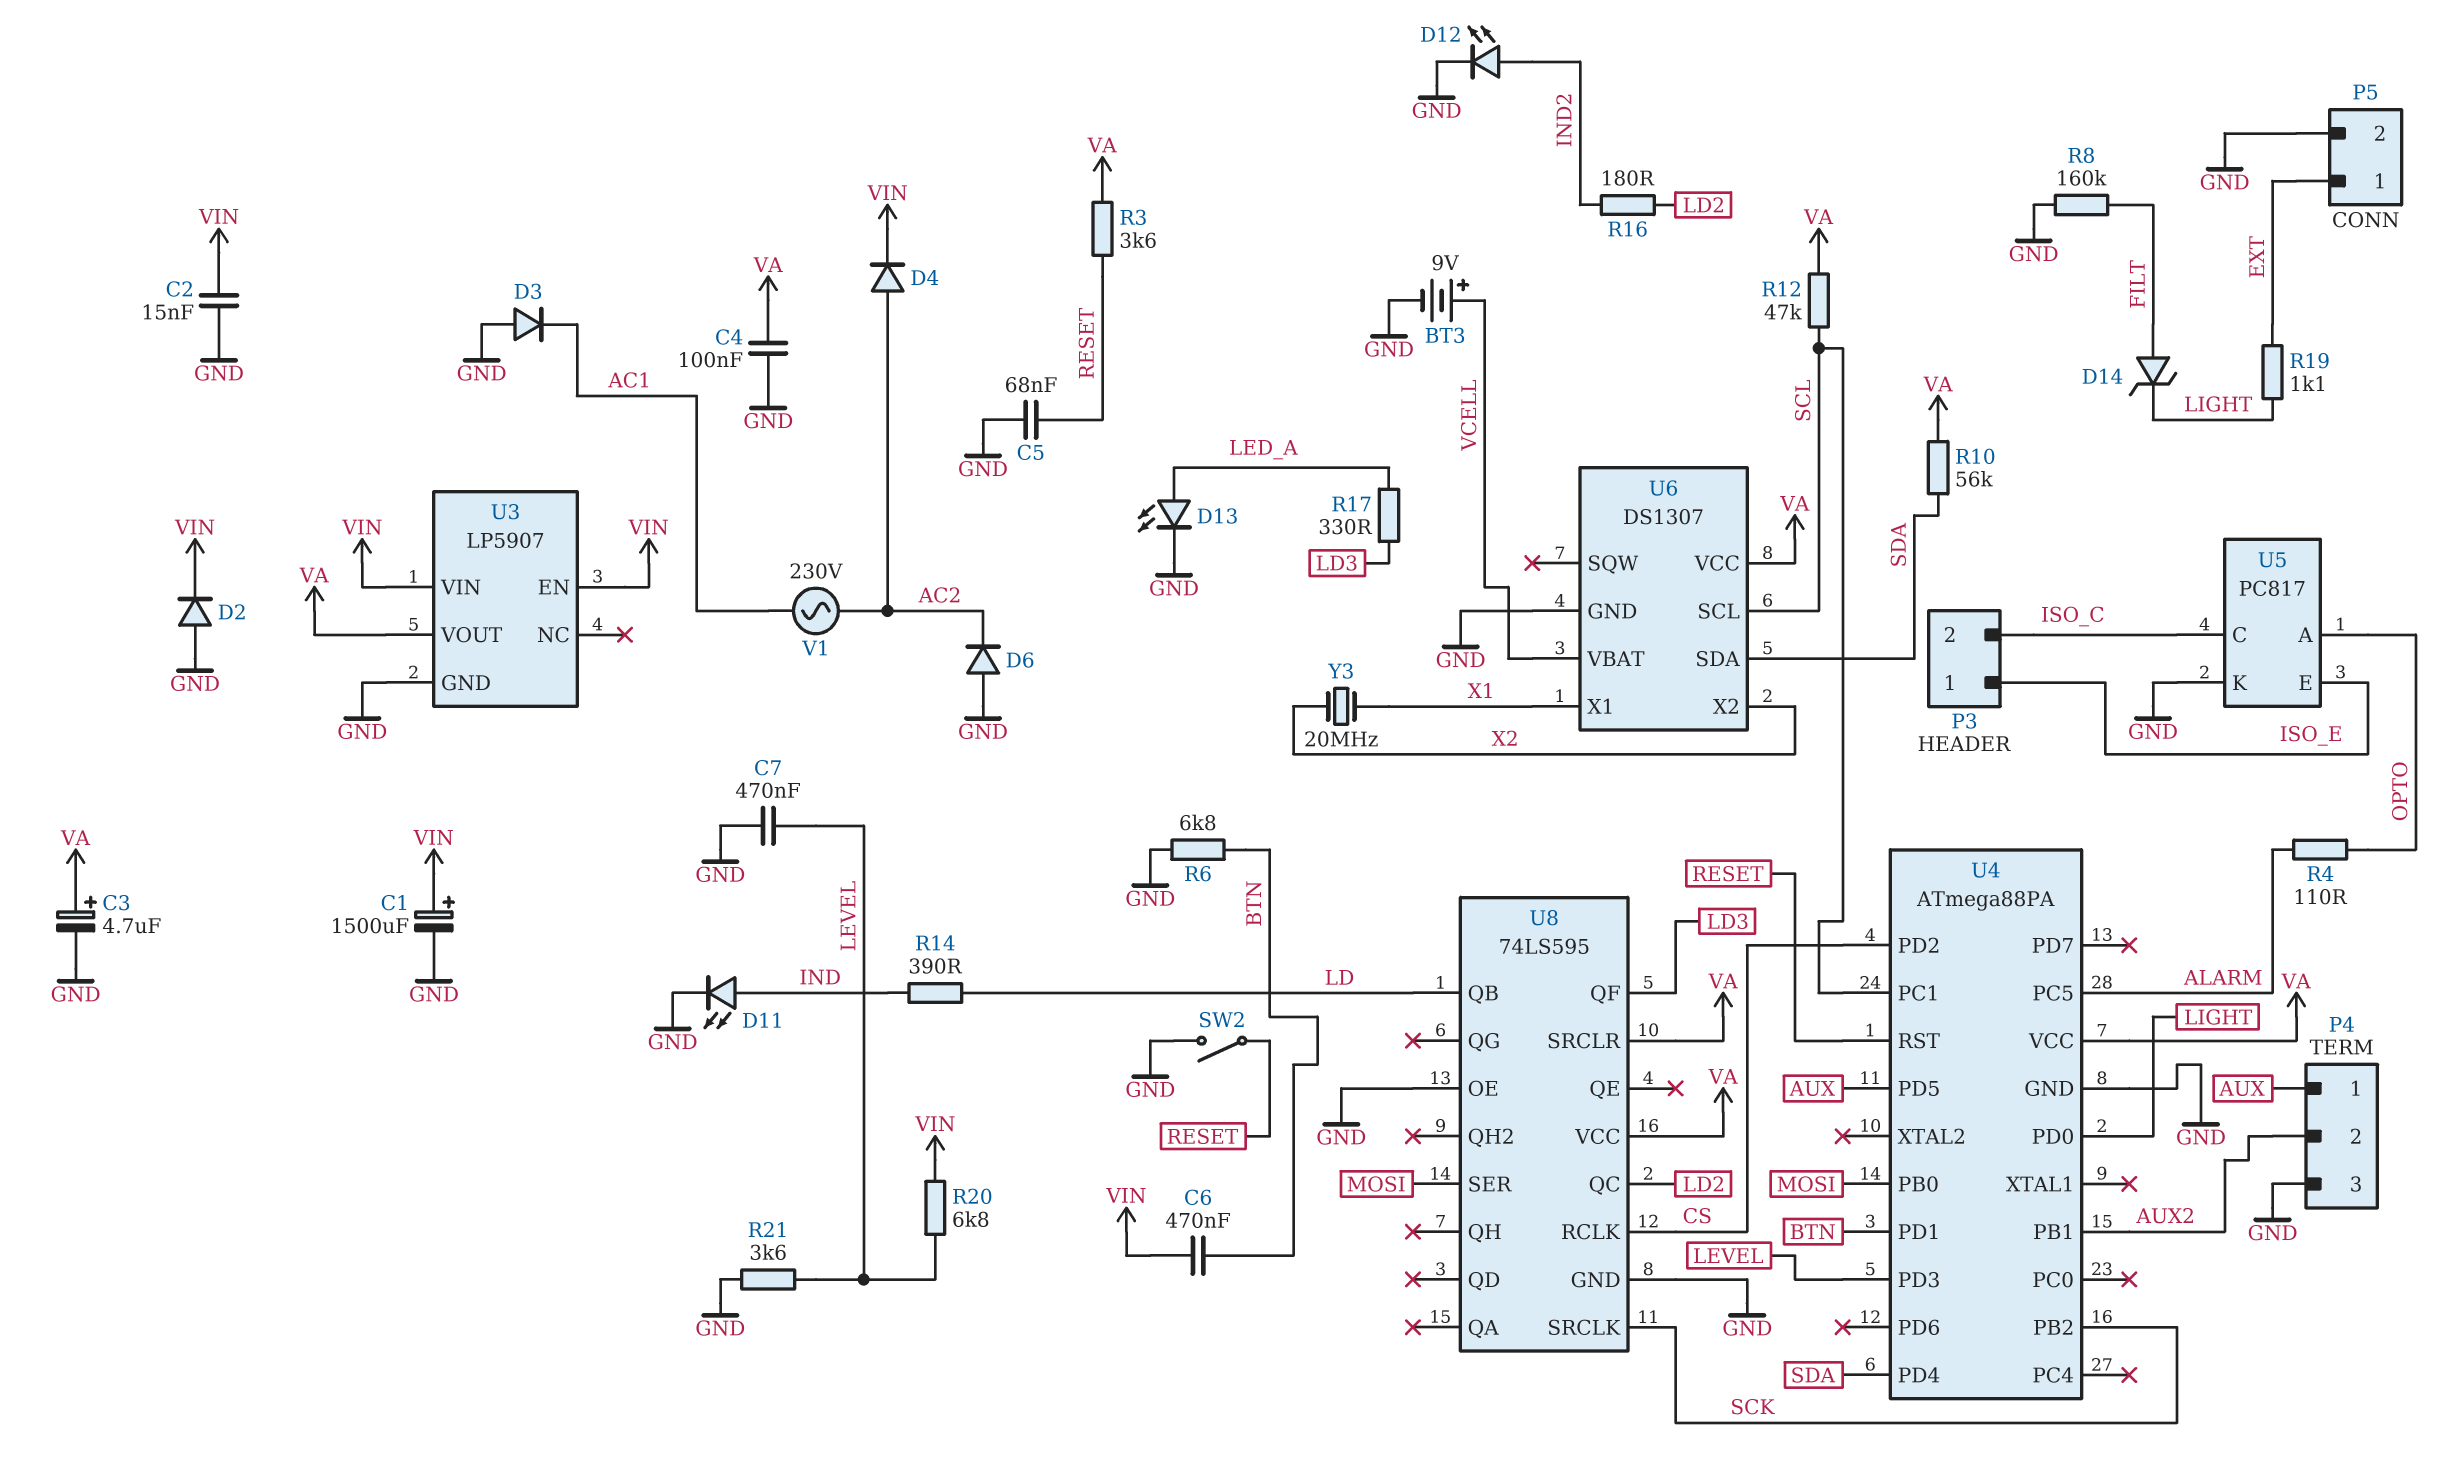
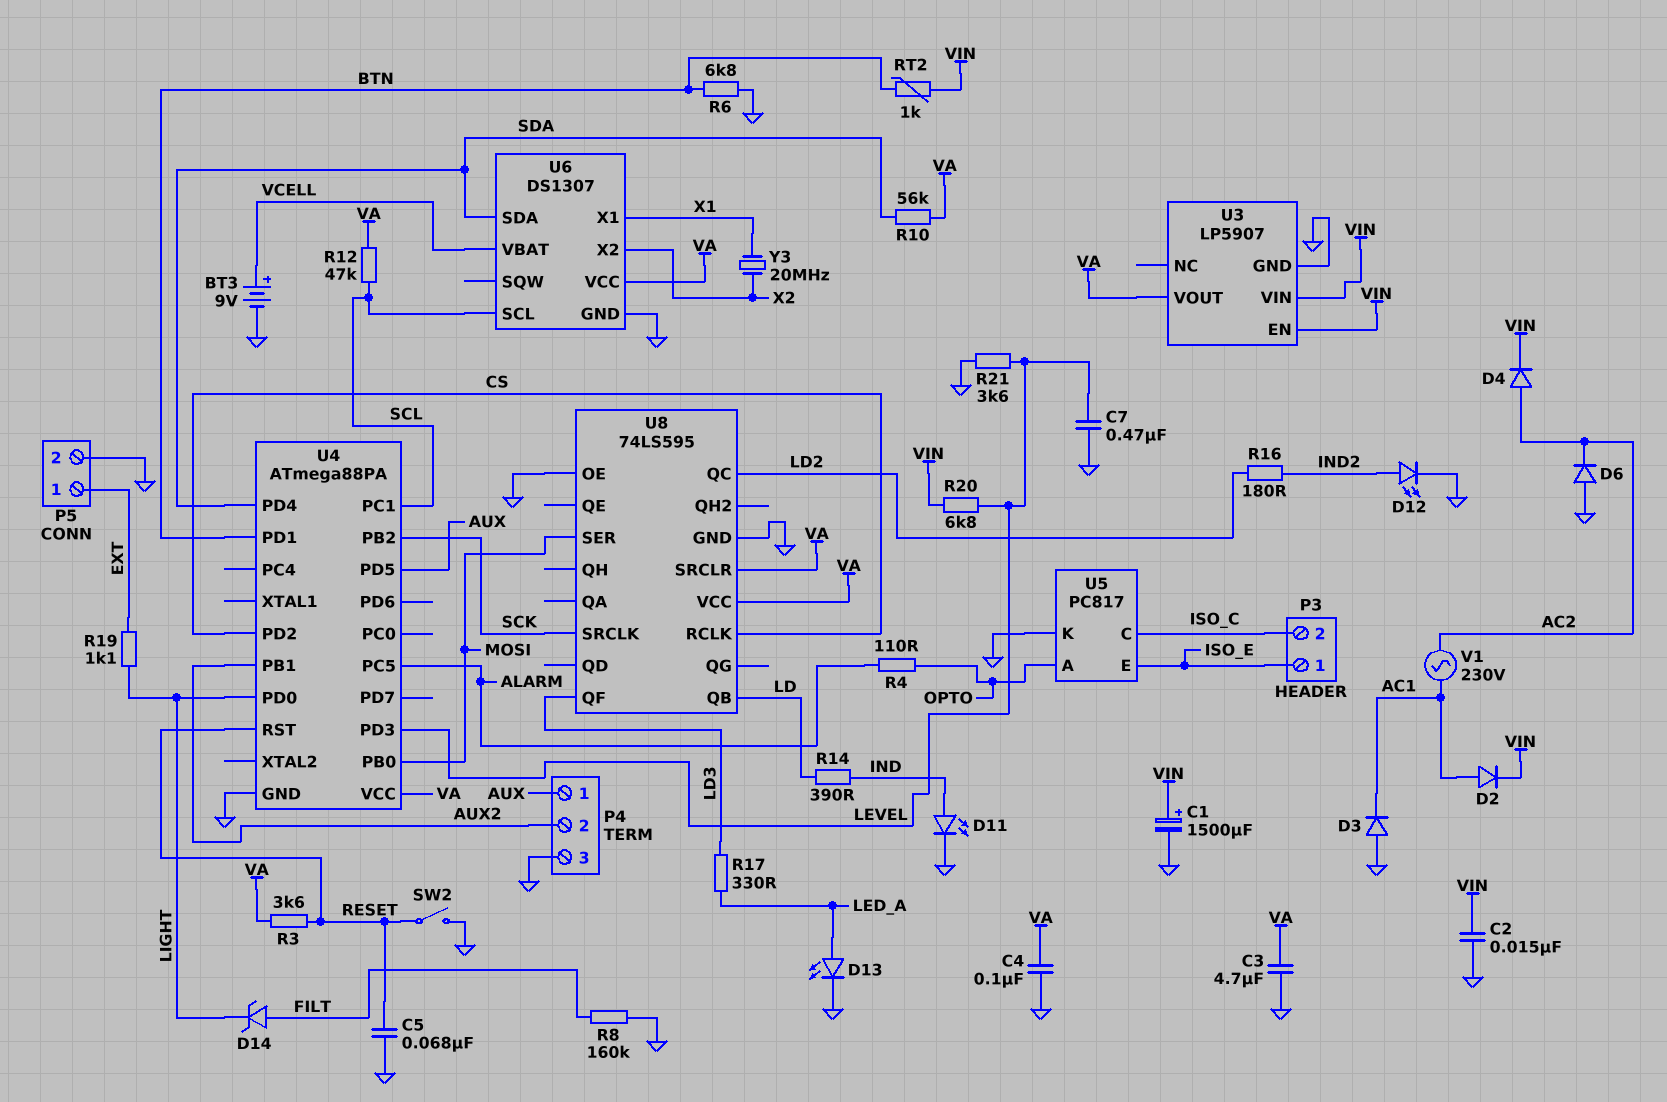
C3: 4.7uF (plus VA, minus GND) -> 4.7uF (GND, VA)
C6: 470nF (BTN, VIN) -> none
D2: diode (A GND, K VIN) -> diode (A AC1, K VIN)
RT2: none -> 1k (BTN, VIN)

